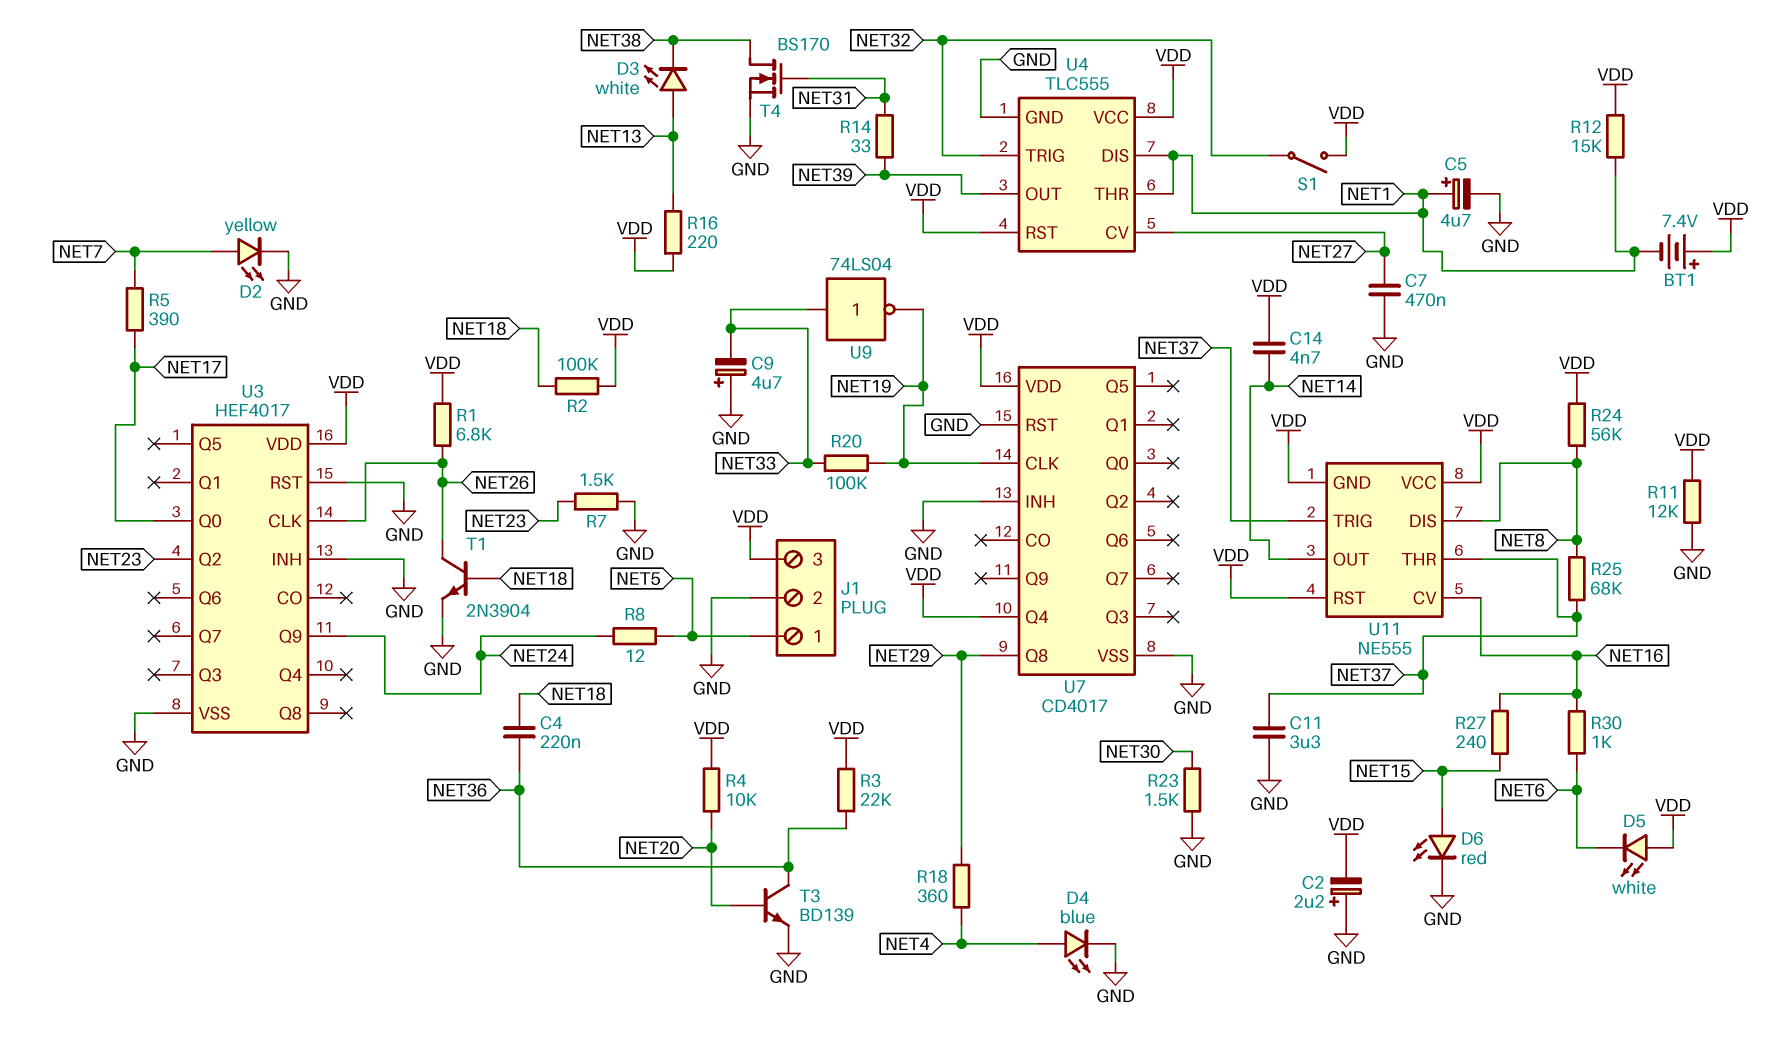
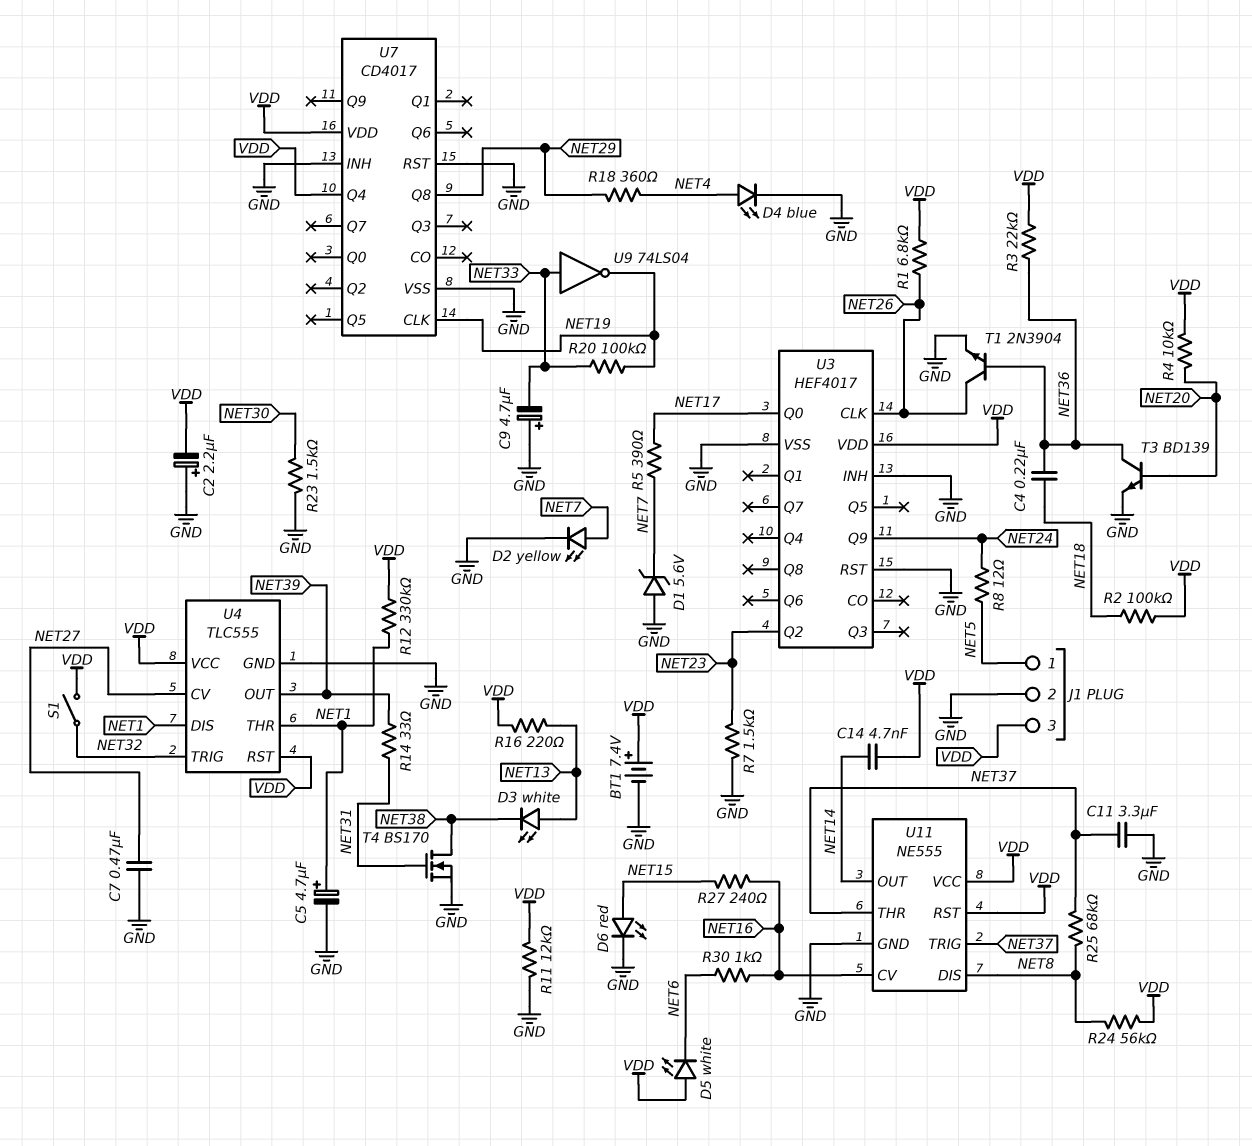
BT1: 7.4V (plus VDD, minus NET1) -> 7.4V (plus VDD, minus GND)
D1: none -> zener 5.6V (A GND, K NET7)
R12: 15k (NET1, VDD) -> 330k (NET1, VDD)
T1: NPN 2N3904 (B NET18, C NET26, E GND) -> NPN 2N3904 (B NET36, C NET26, E GND)
U11 pin GND: VDD -> GND

